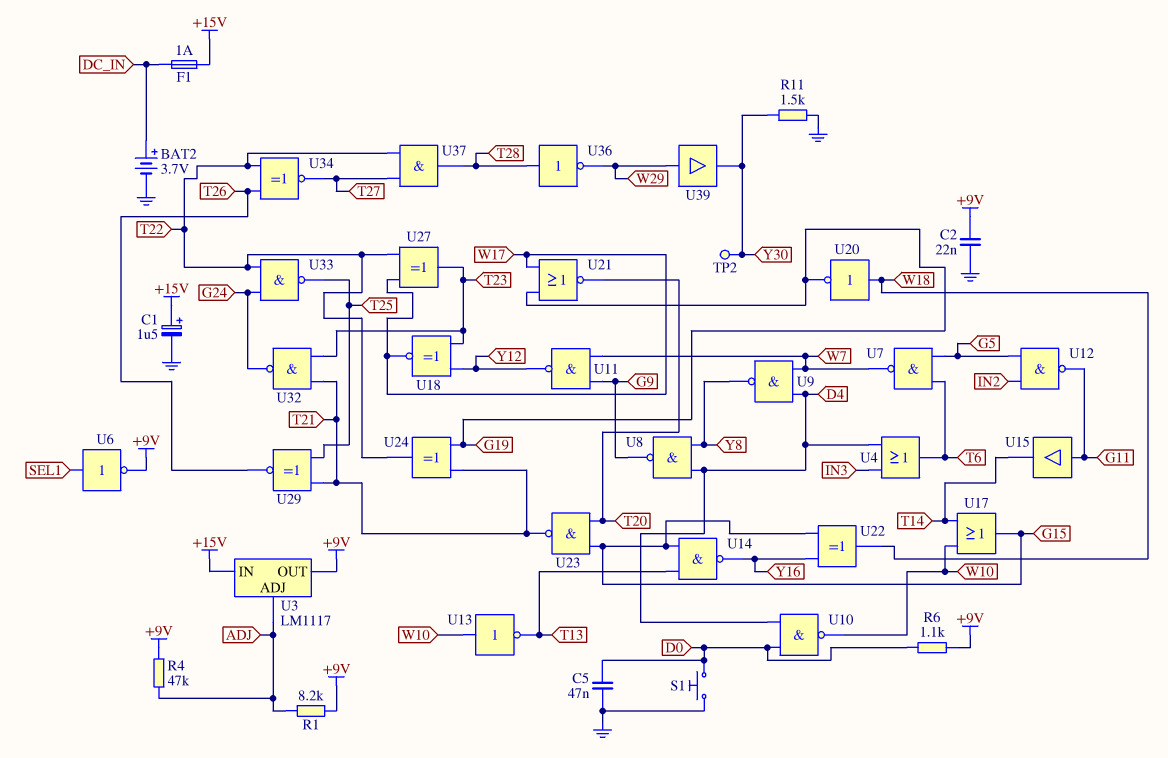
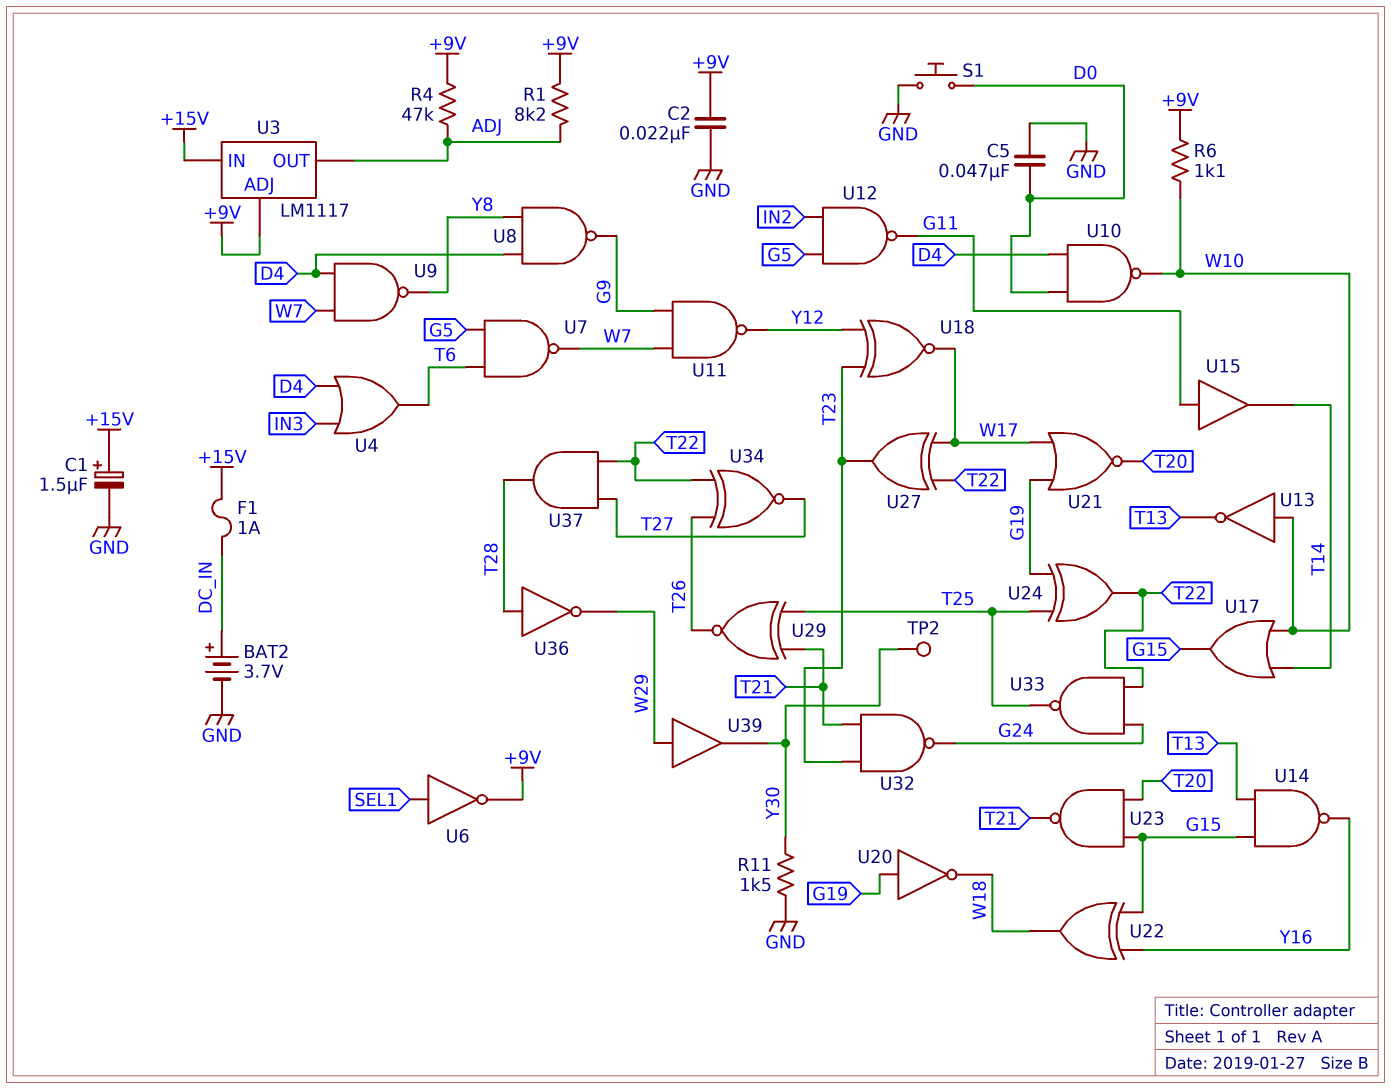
R6: 1.1k (+9V, D0) -> 1.1k (+9V, W10)
U3 pin ADJ: ADJ -> +9V
U3 pin OUT: +9V -> ADJ
U20: NOT (in W18, out G19) -> NOT (in G19, out W18)
U24: XOR (in G19, in T21, out T22) -> XOR (in G19, in T25, out T22)

